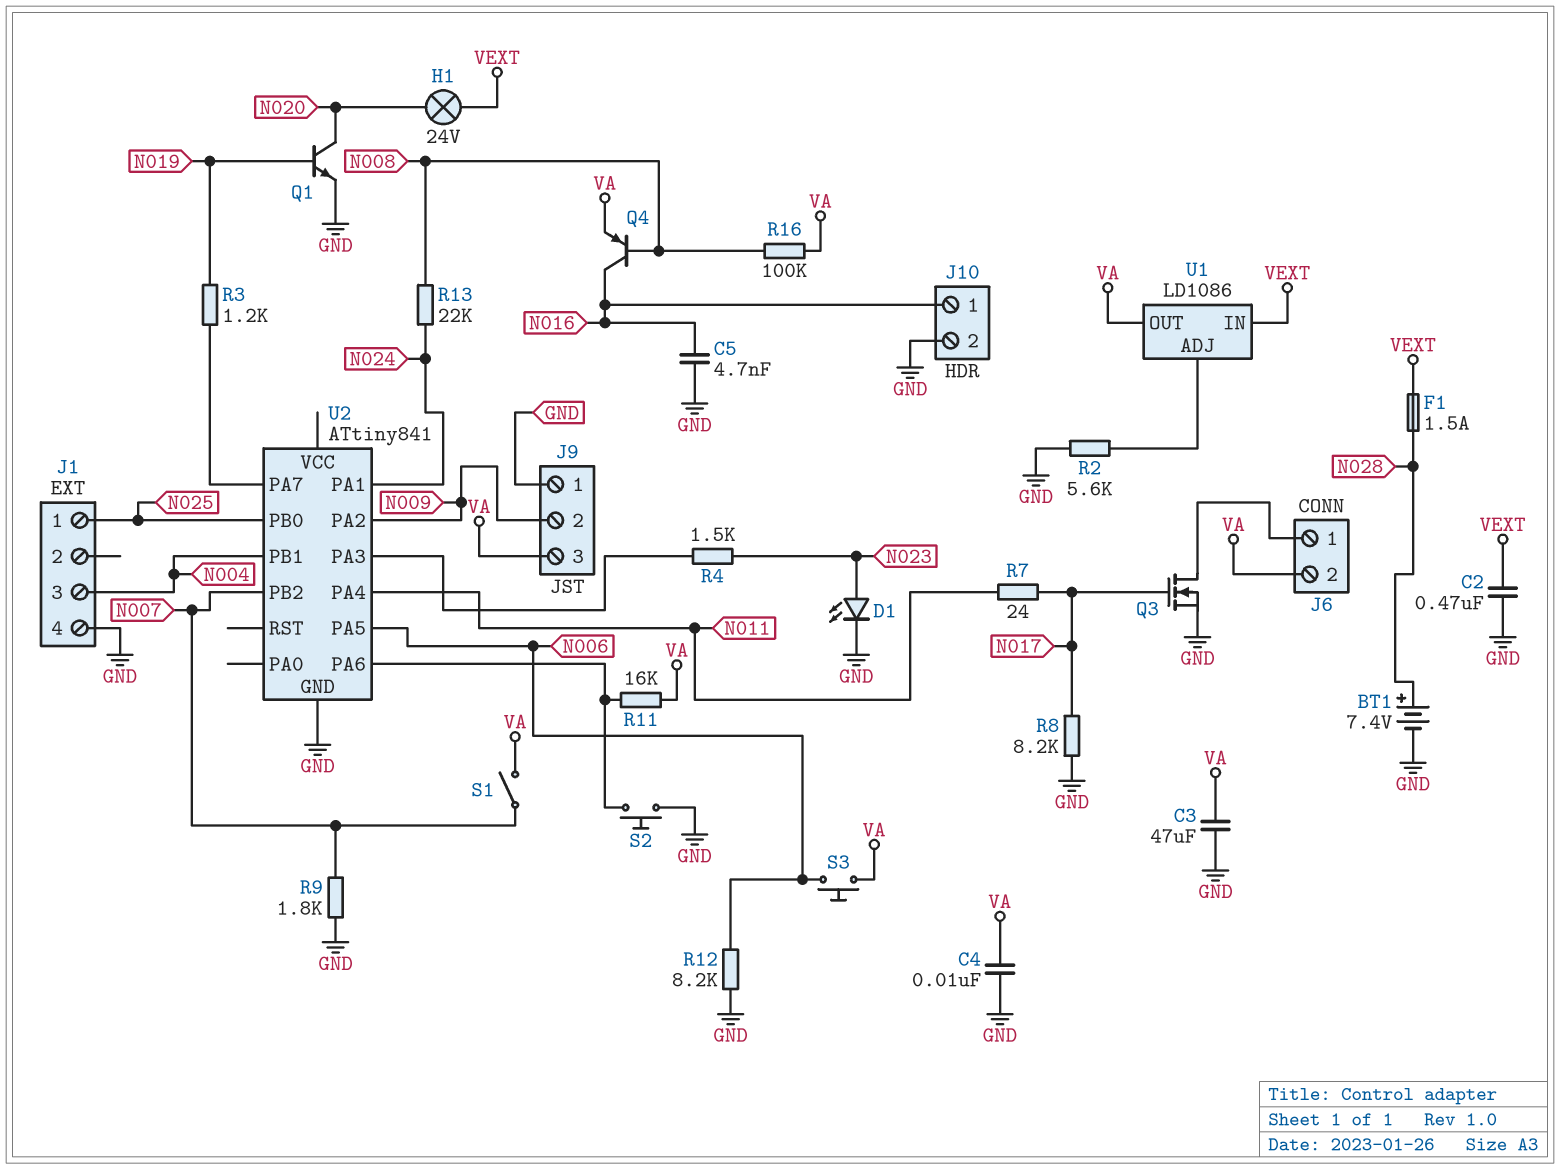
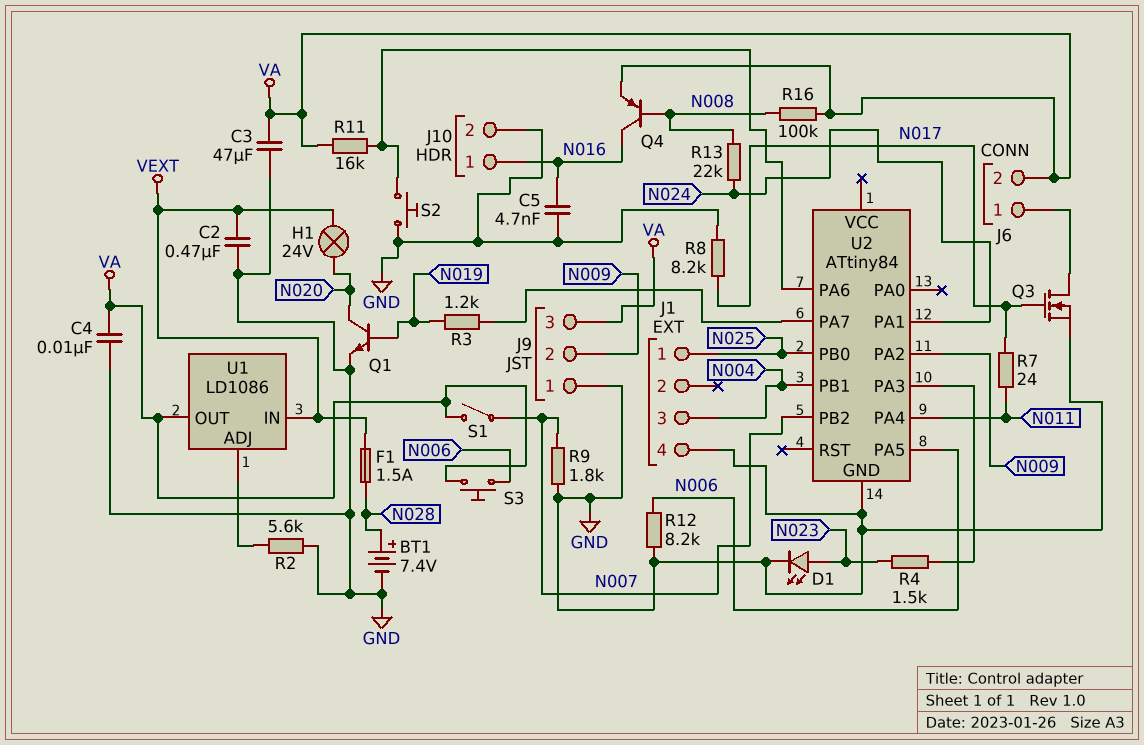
U2: ATtiny841 -> ATtiny84

